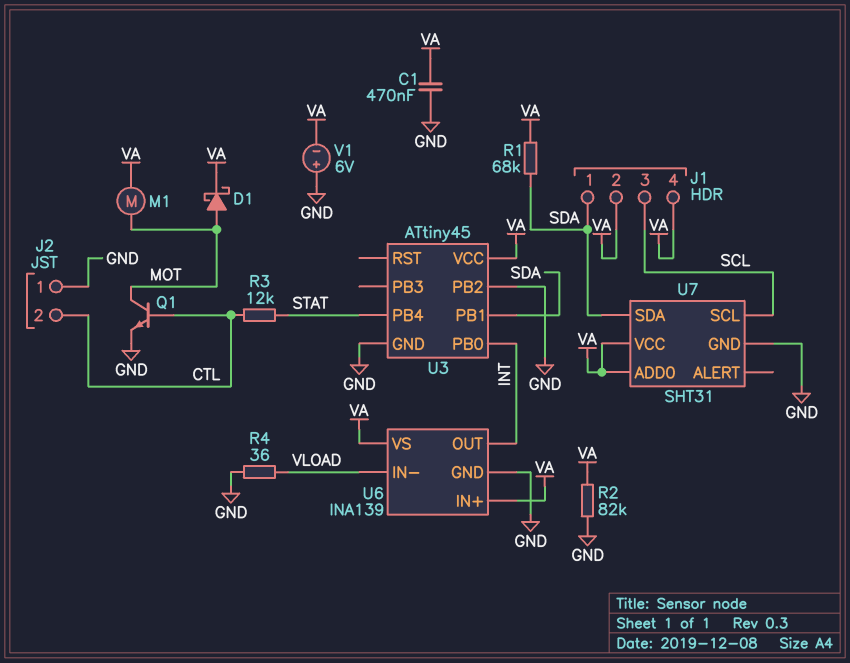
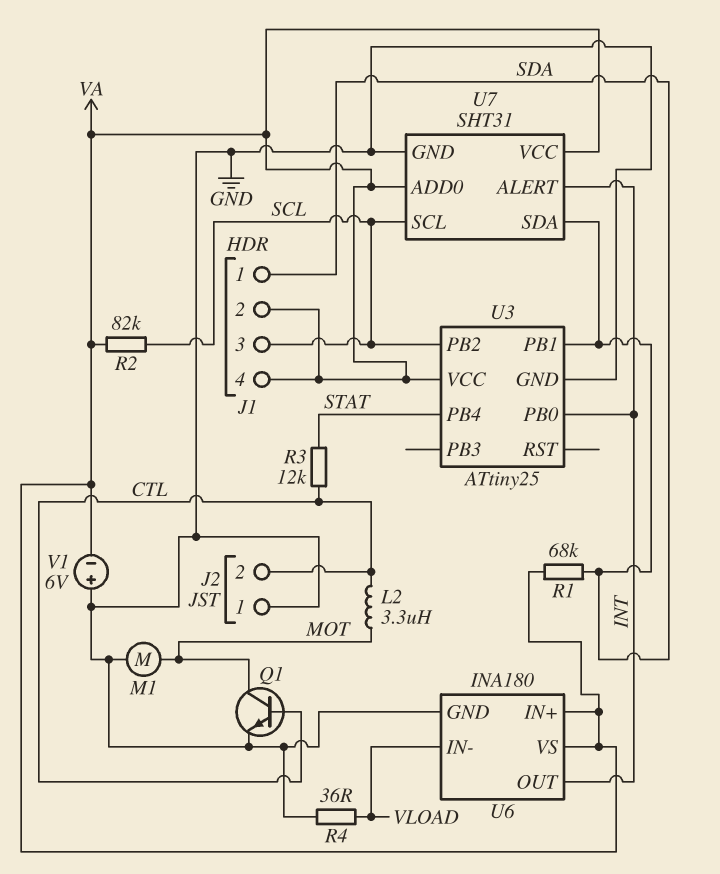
C1: 470nF (GND, VA) -> none
D1: schottky (A MOT, K VA) -> none
L2: none -> 3.3uH (CTL, MOT)
M1: motor (MOT, VA) -> motor (GND, MOT)
R2: 82k (GND, VA) -> 82k (SCL, VA)
U3: ATtiny45 -> ATtiny25
U3 pin PB2: GND -> SCL
U6: INA139 -> INA180
U7 pin ALERT: none -> INT

